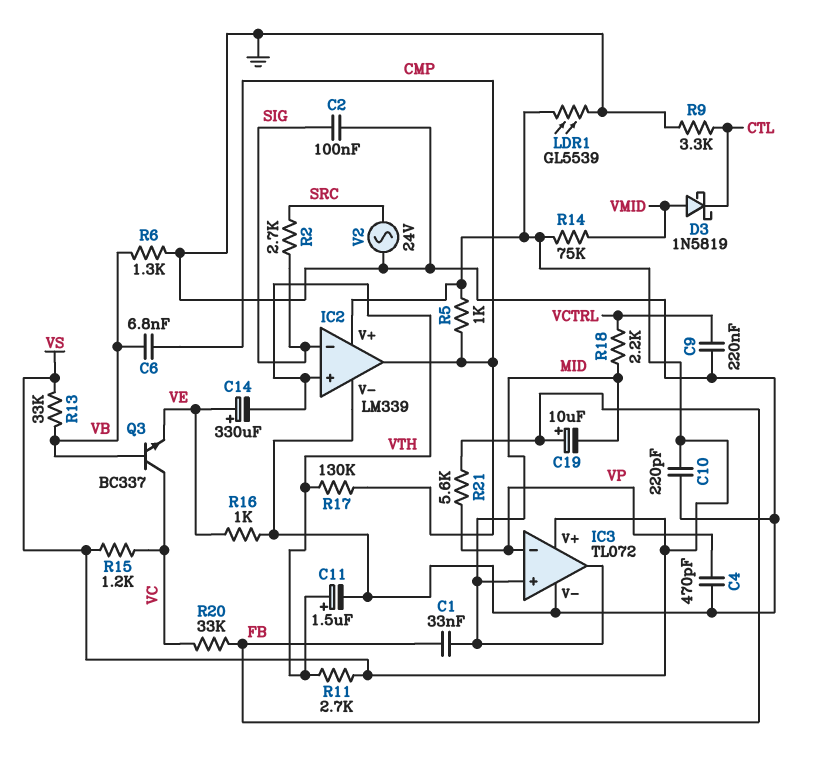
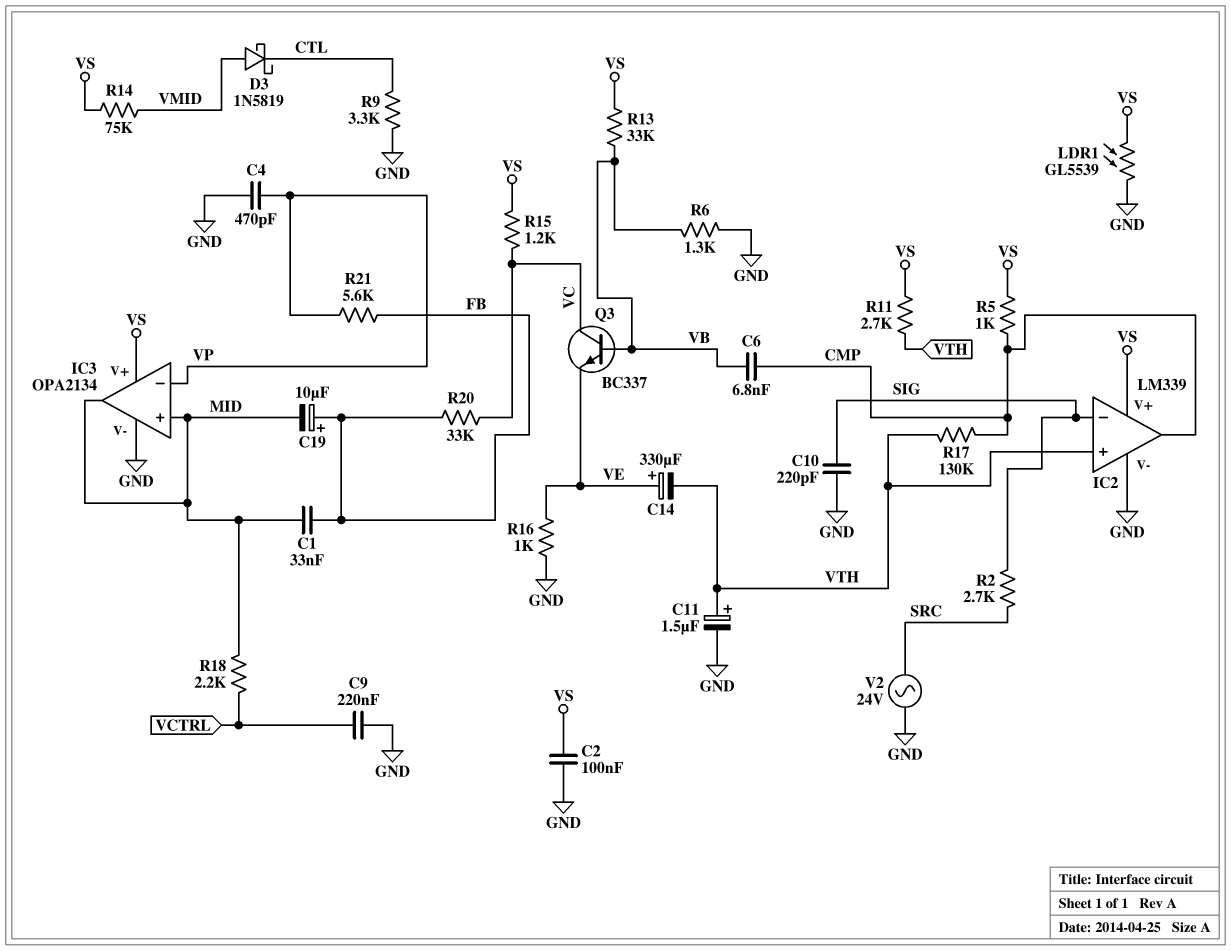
C2: 100nF (GND, SIG) -> 100nF (GND, VS)
C10: 220pF (GND, VS) -> 220pF (GND, SIG)
IC3: TL072 -> OPA2134

